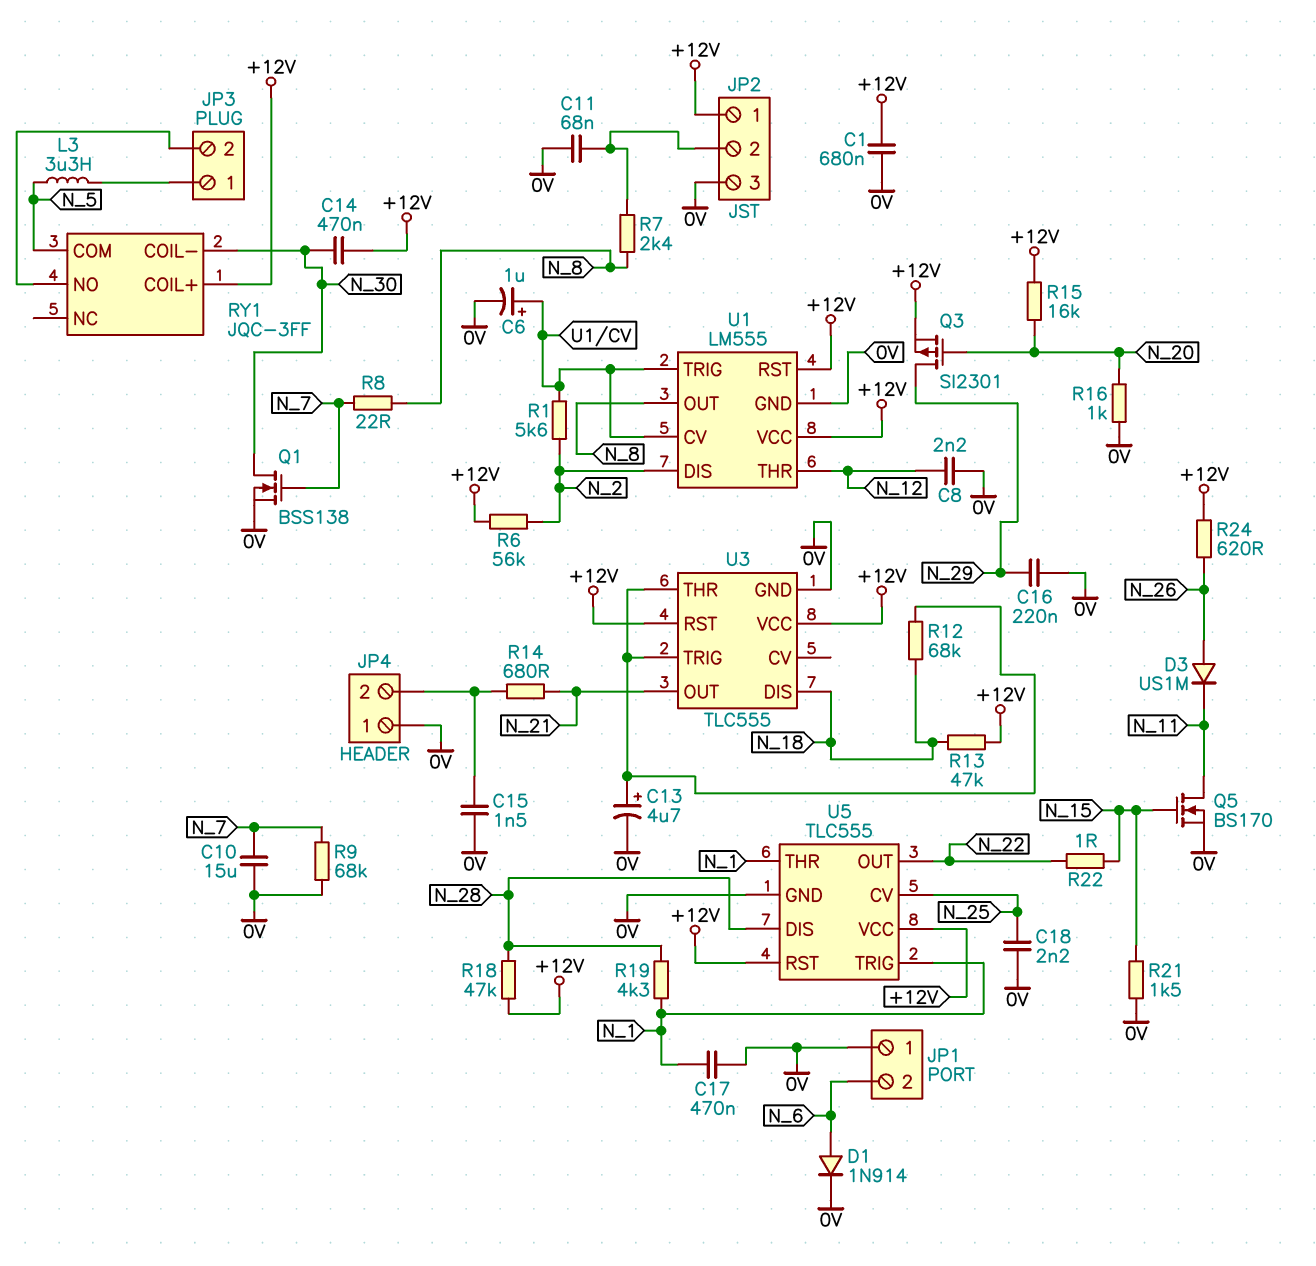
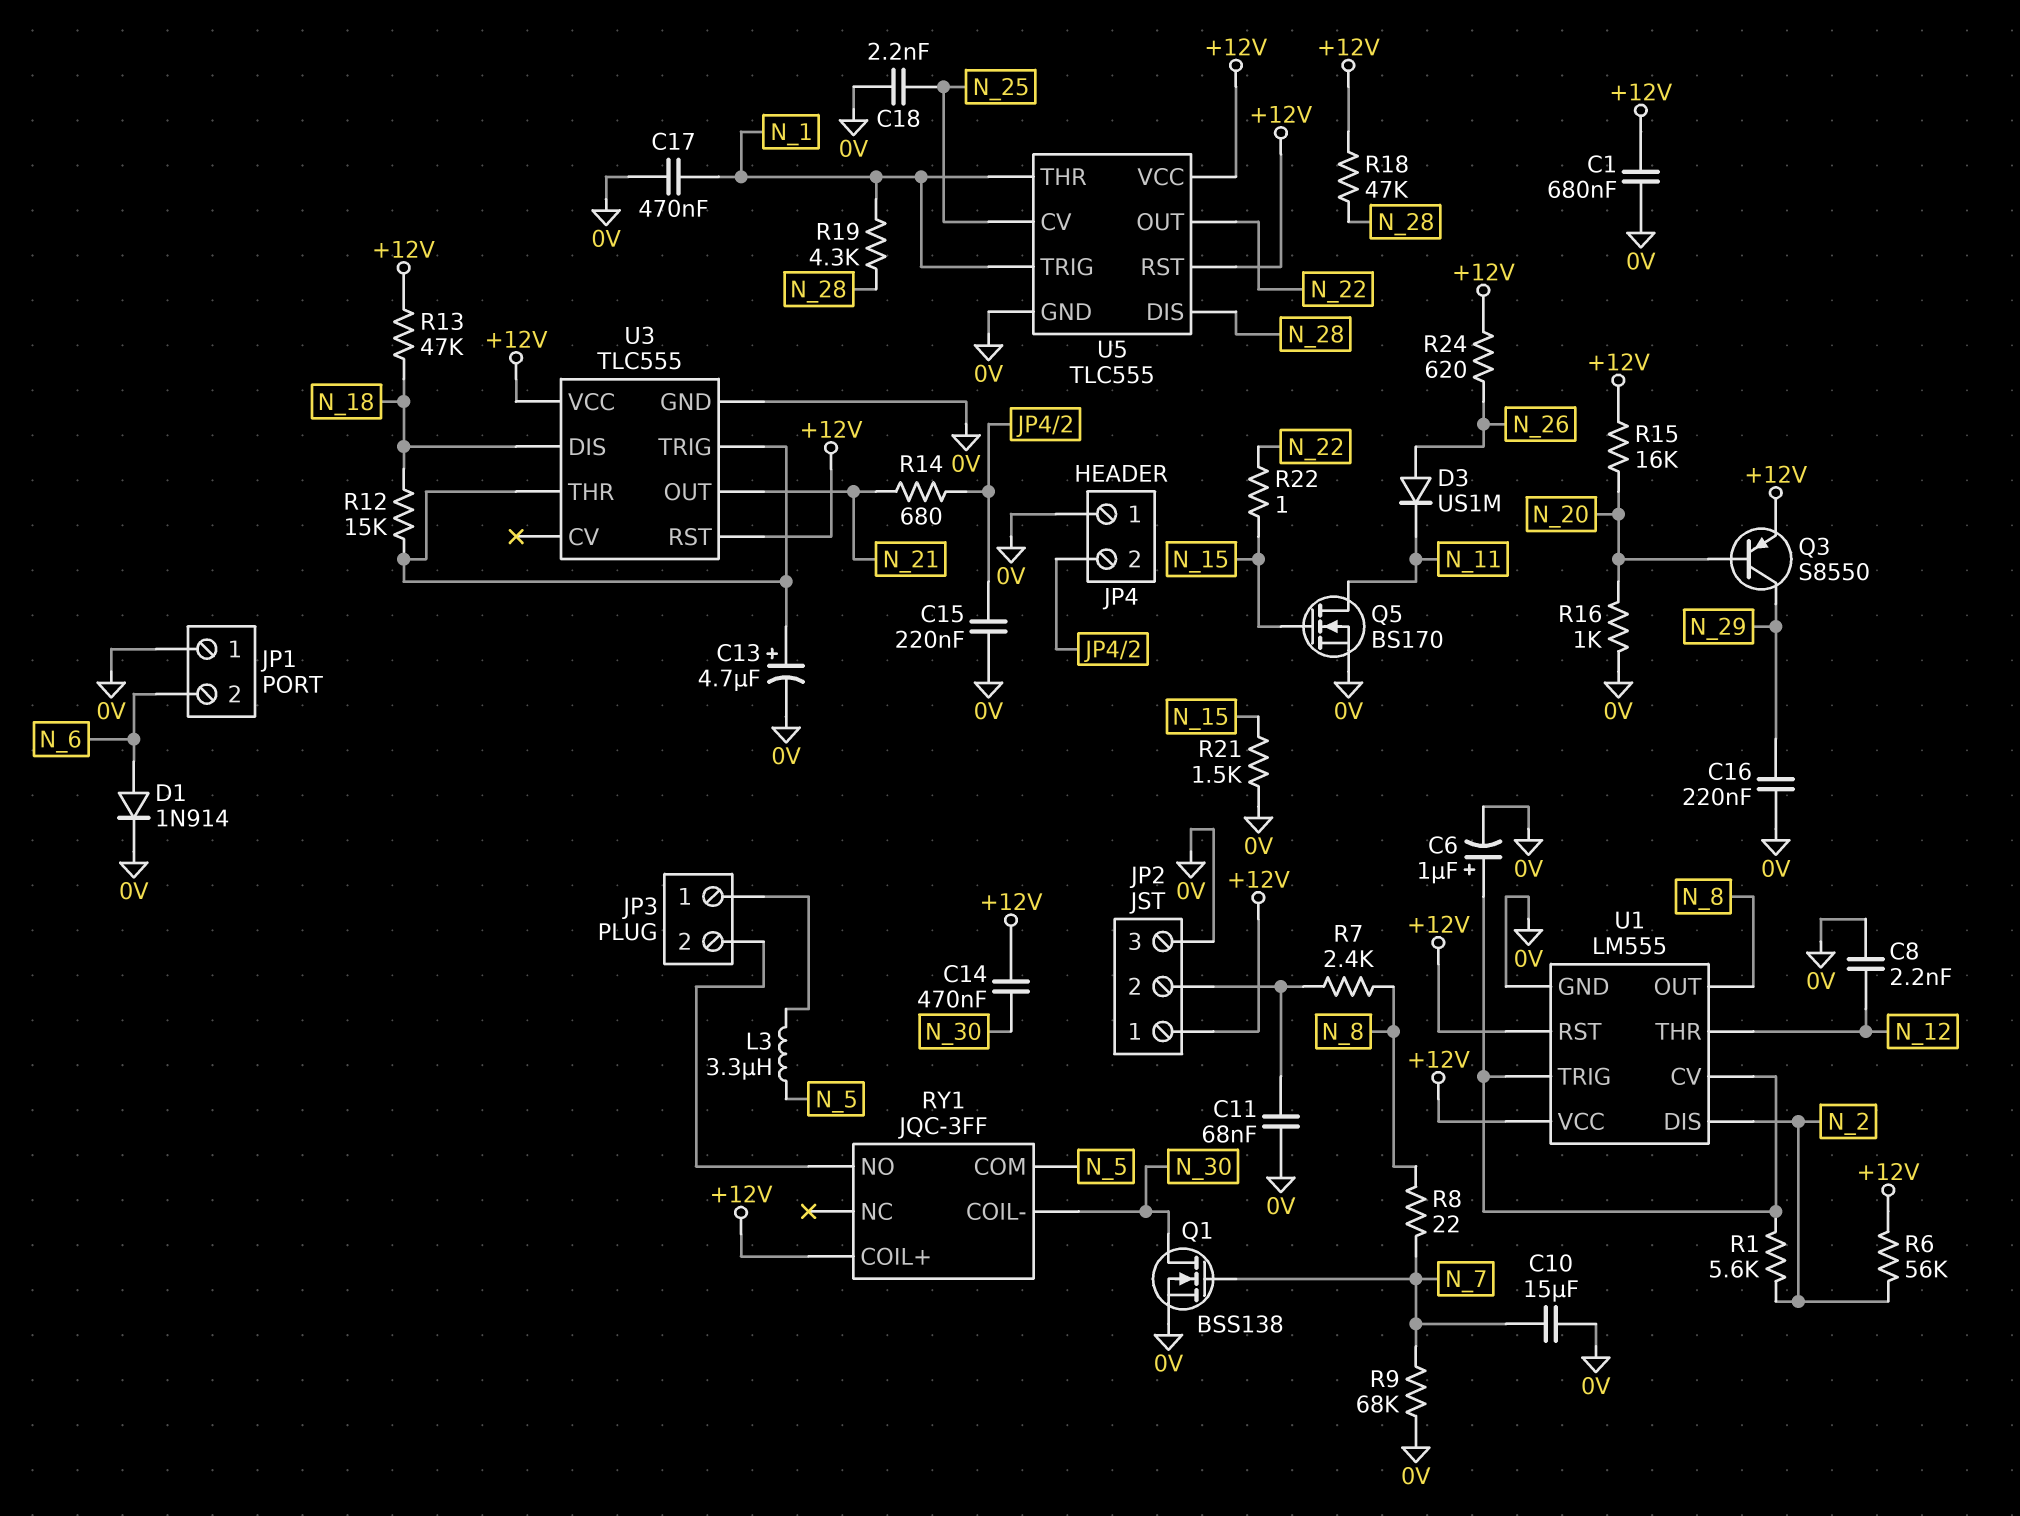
C15: 1.5nF (0V, JP4/2) -> 220nF (0V, JP4/2)
Q3: PMOS SI2301 (G N_20, D N_29, S +12V) -> PNP S8550 (B N_20, C N_29, E +12V)
R12: 68k (N_18, U3/THR) -> 15k (N_18, U3/THR)

